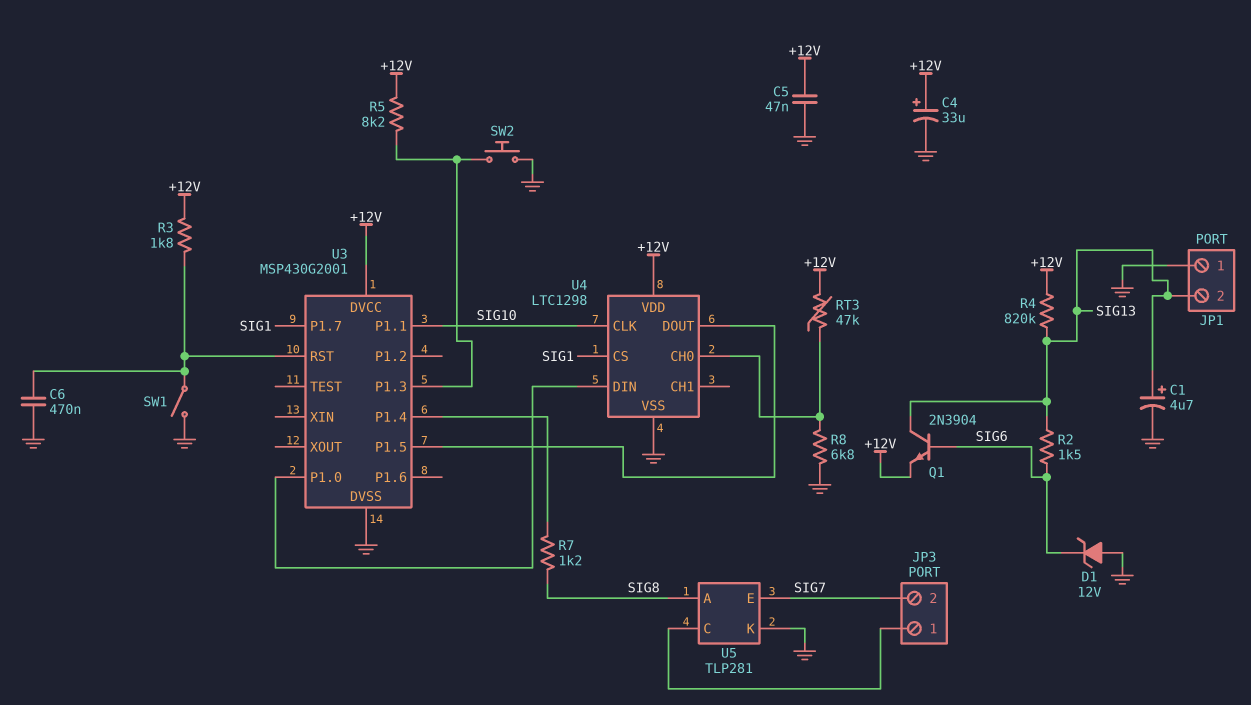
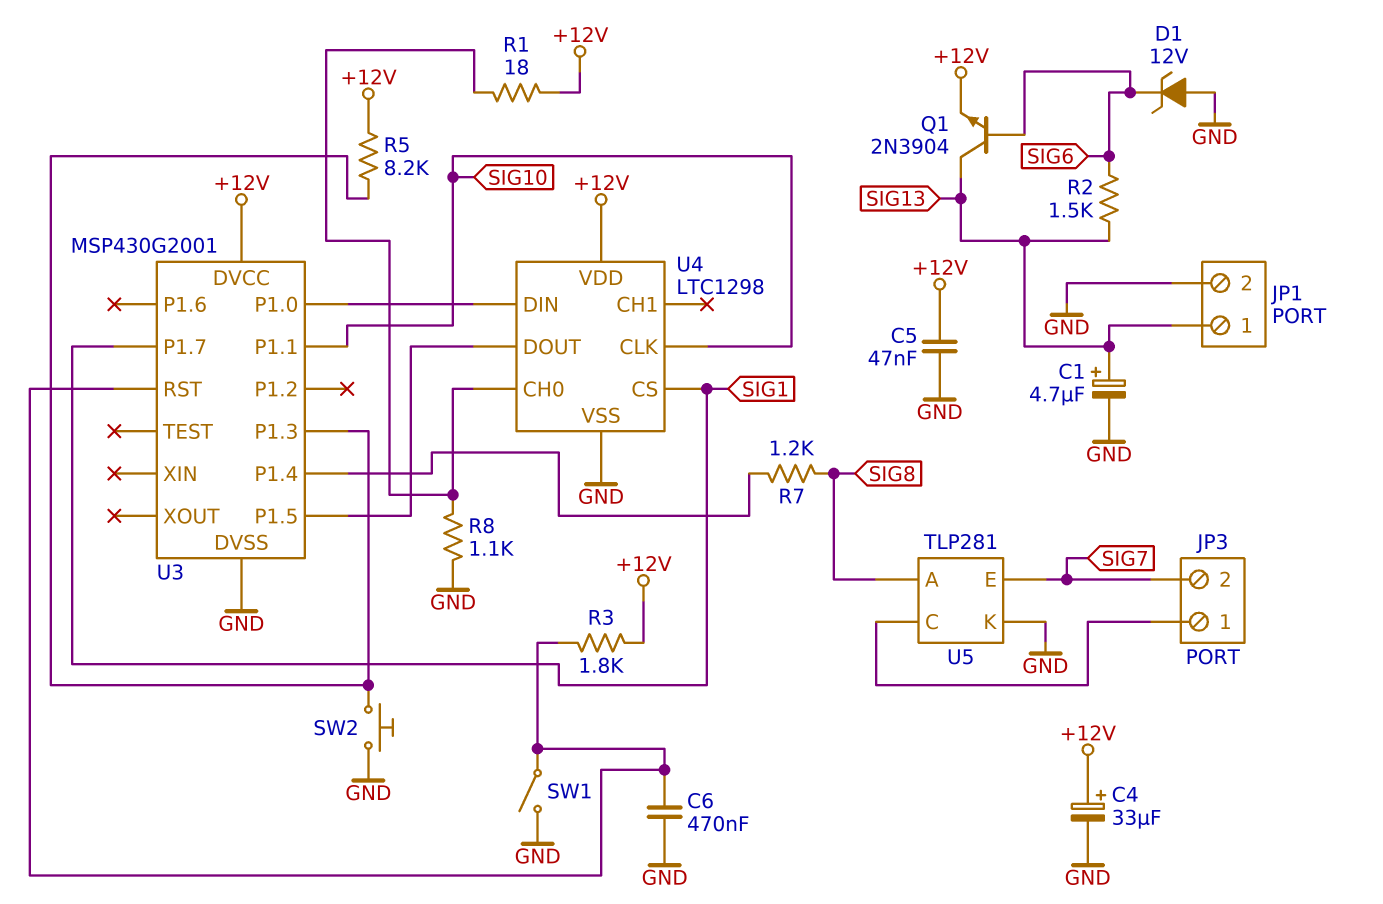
JP1 pin 1: GND -> SIG13
JP1 pin 2: SIG13 -> GND
R1: none -> 18 (+12V, U4/CH0)
R4: 820k (+12V, SIG13) -> none
R8: 6.8k (GND, U4/CH0) -> 1.1k (GND, U4/CH0)
RT3: 47k (+12V, U4/CH0) -> none

